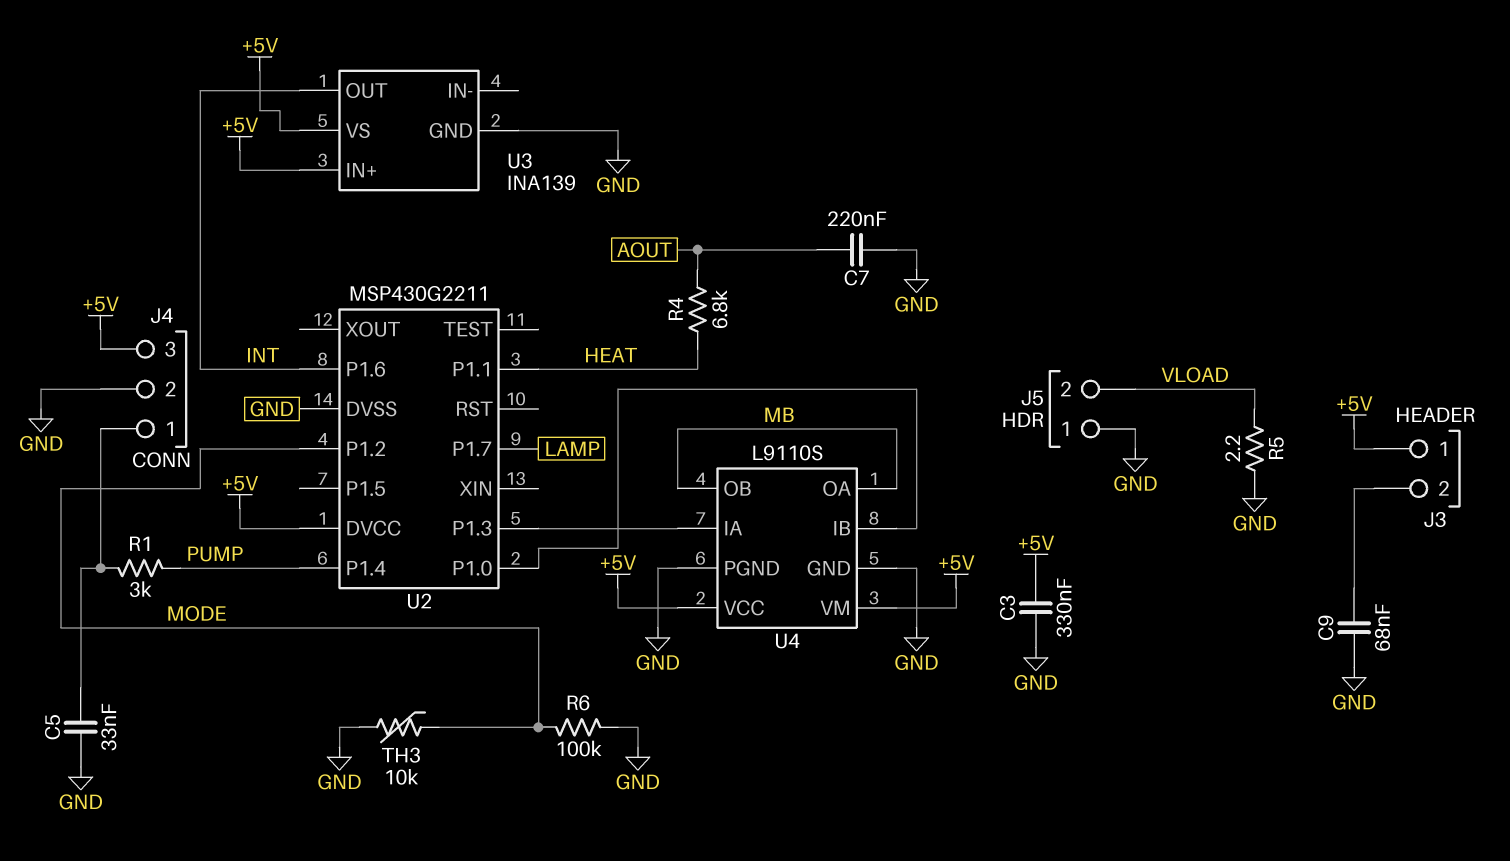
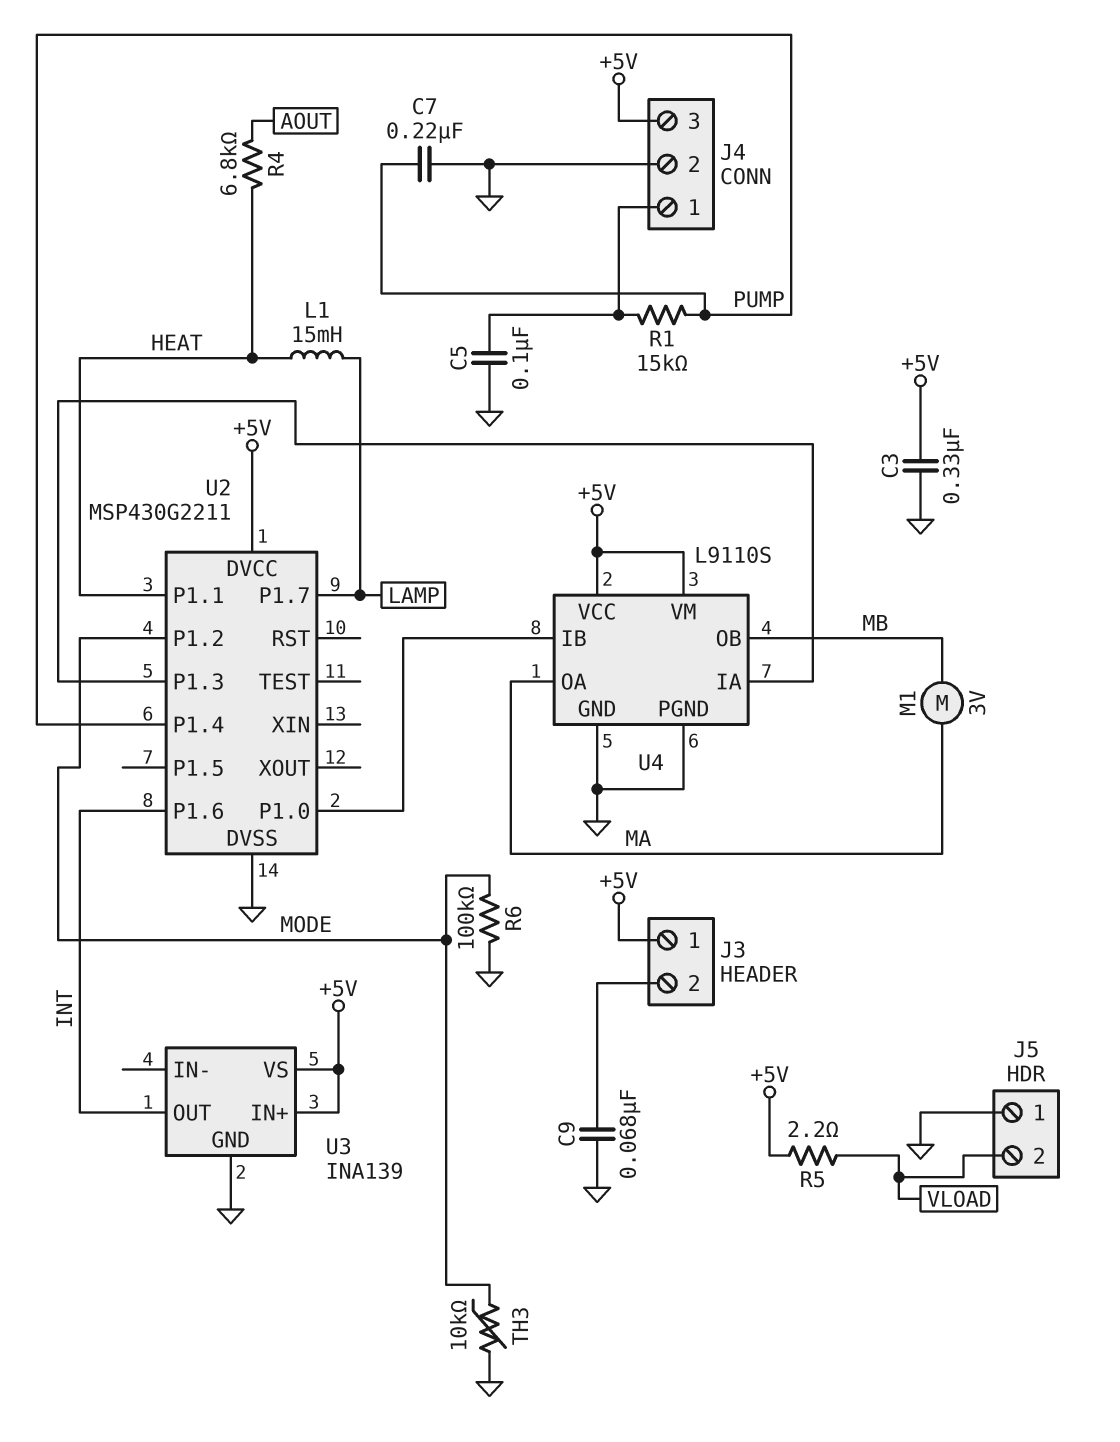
C5: 33nF (GND, J4/1) -> 100nF (GND, J4/1)
C7: 220nF (AOUT, GND) -> 220nF (GND, PUMP)
L1: none -> 15mH (HEAT, LAMP)
M1: none -> motor 3V (MA, MB)
R1: 3k (J4/1, PUMP) -> 15k (J4/1, PUMP)
R5: 2.2 (GND, VLOAD) -> 2.2 (+5V, VLOAD)
U4 pin OA: MB -> MA

